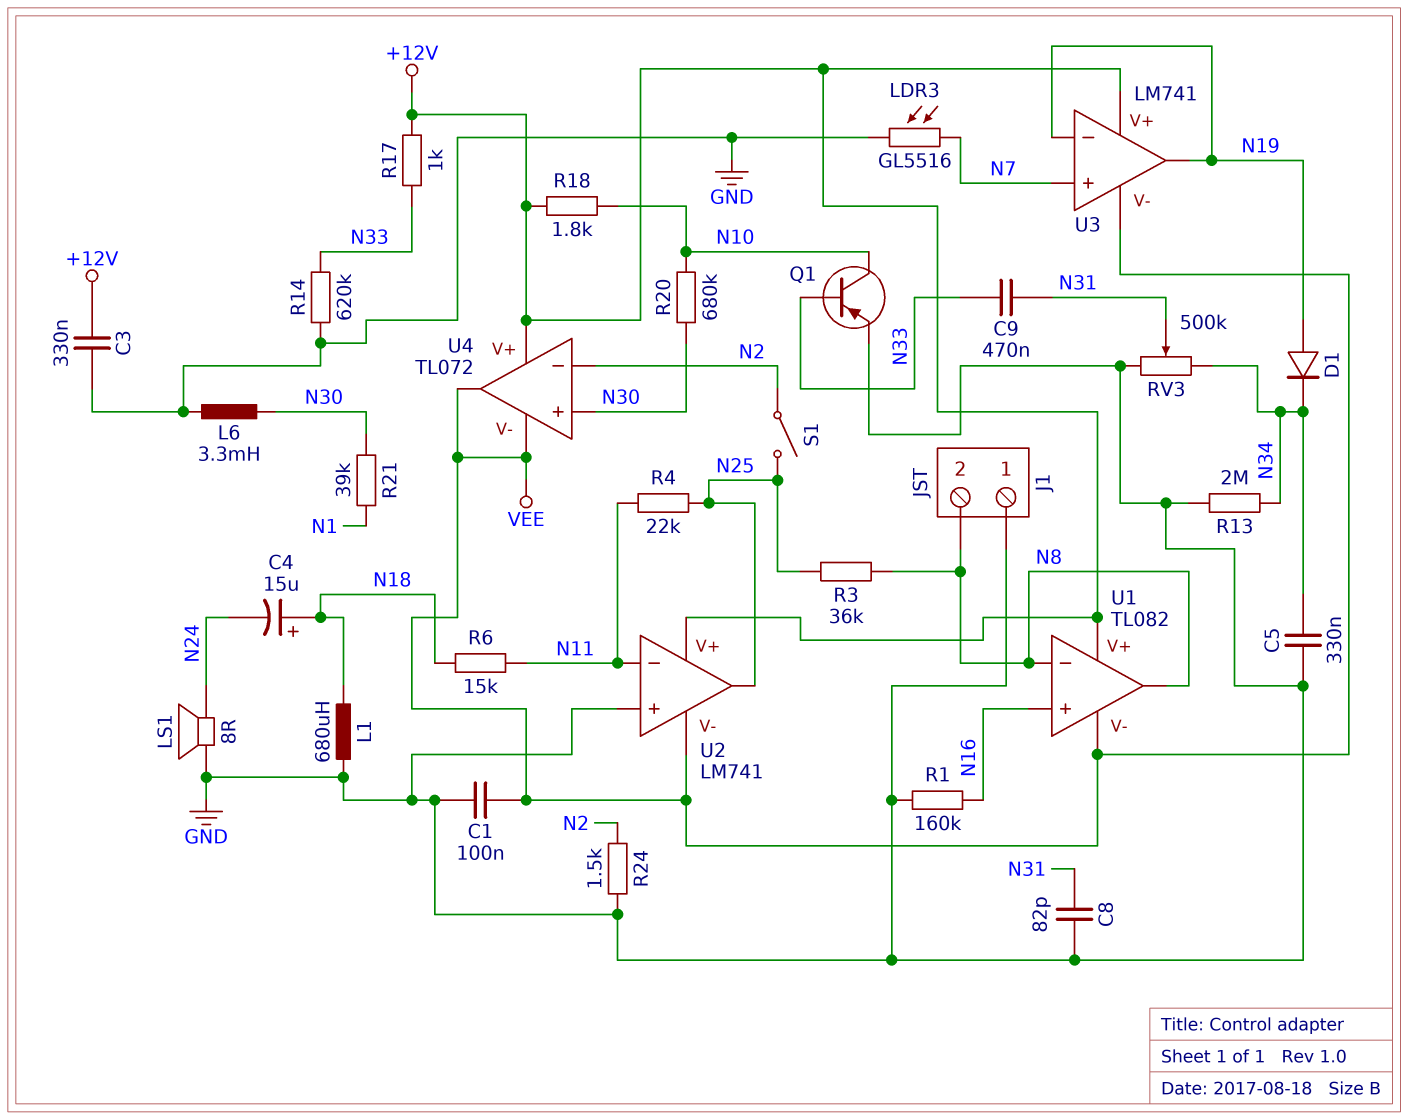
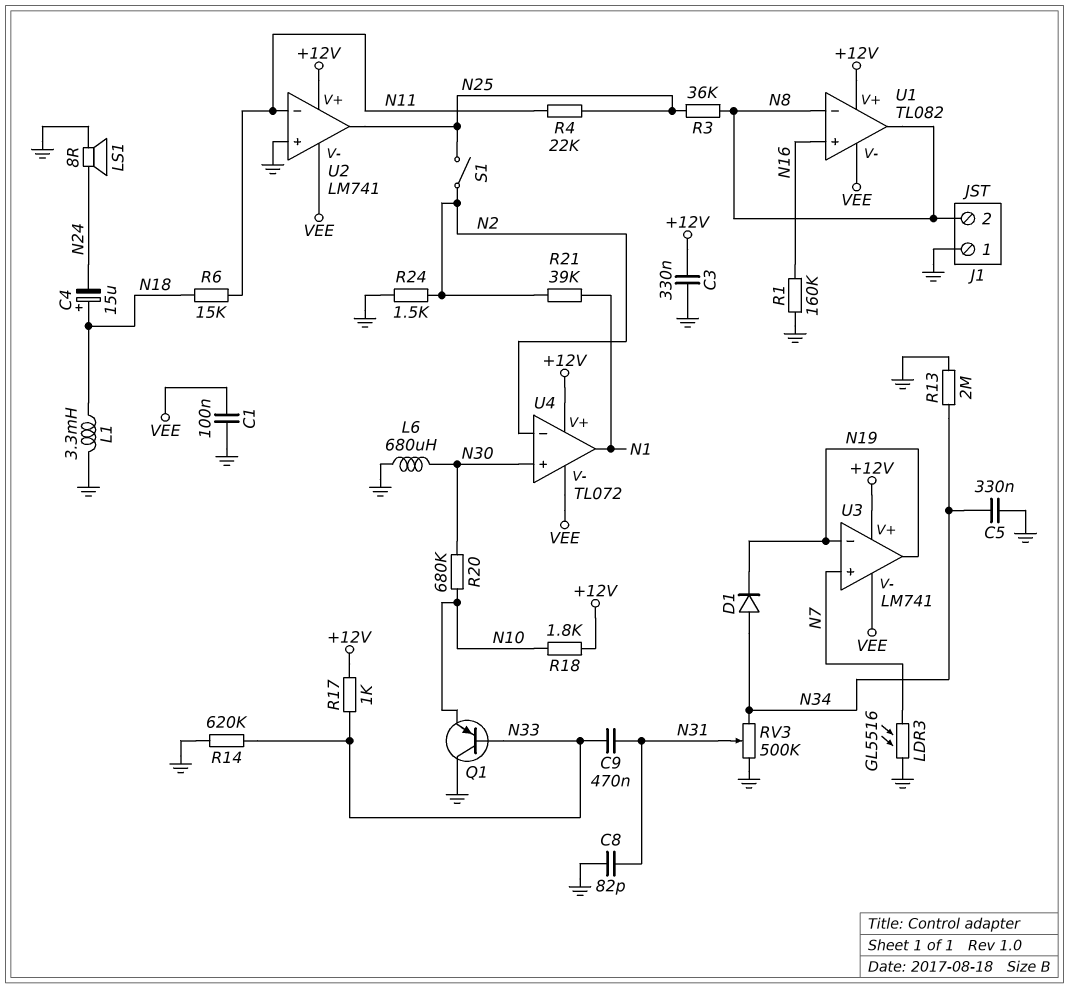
D1: diode (A N19, K N34) -> diode (A N34, K N19)
L1: 680uH (GND, N18) -> 3.3mH (GND, N18)
L6: 3.3mH (GND, N30) -> 680uH (GND, N30)
Q1: PNP (B N33, C N10, E GND) -> PNP (B N33, C GND, E N10)
R21: 39k (N1, N30) -> 39k (N1, N2)
U4 pin out: VEE -> N1

